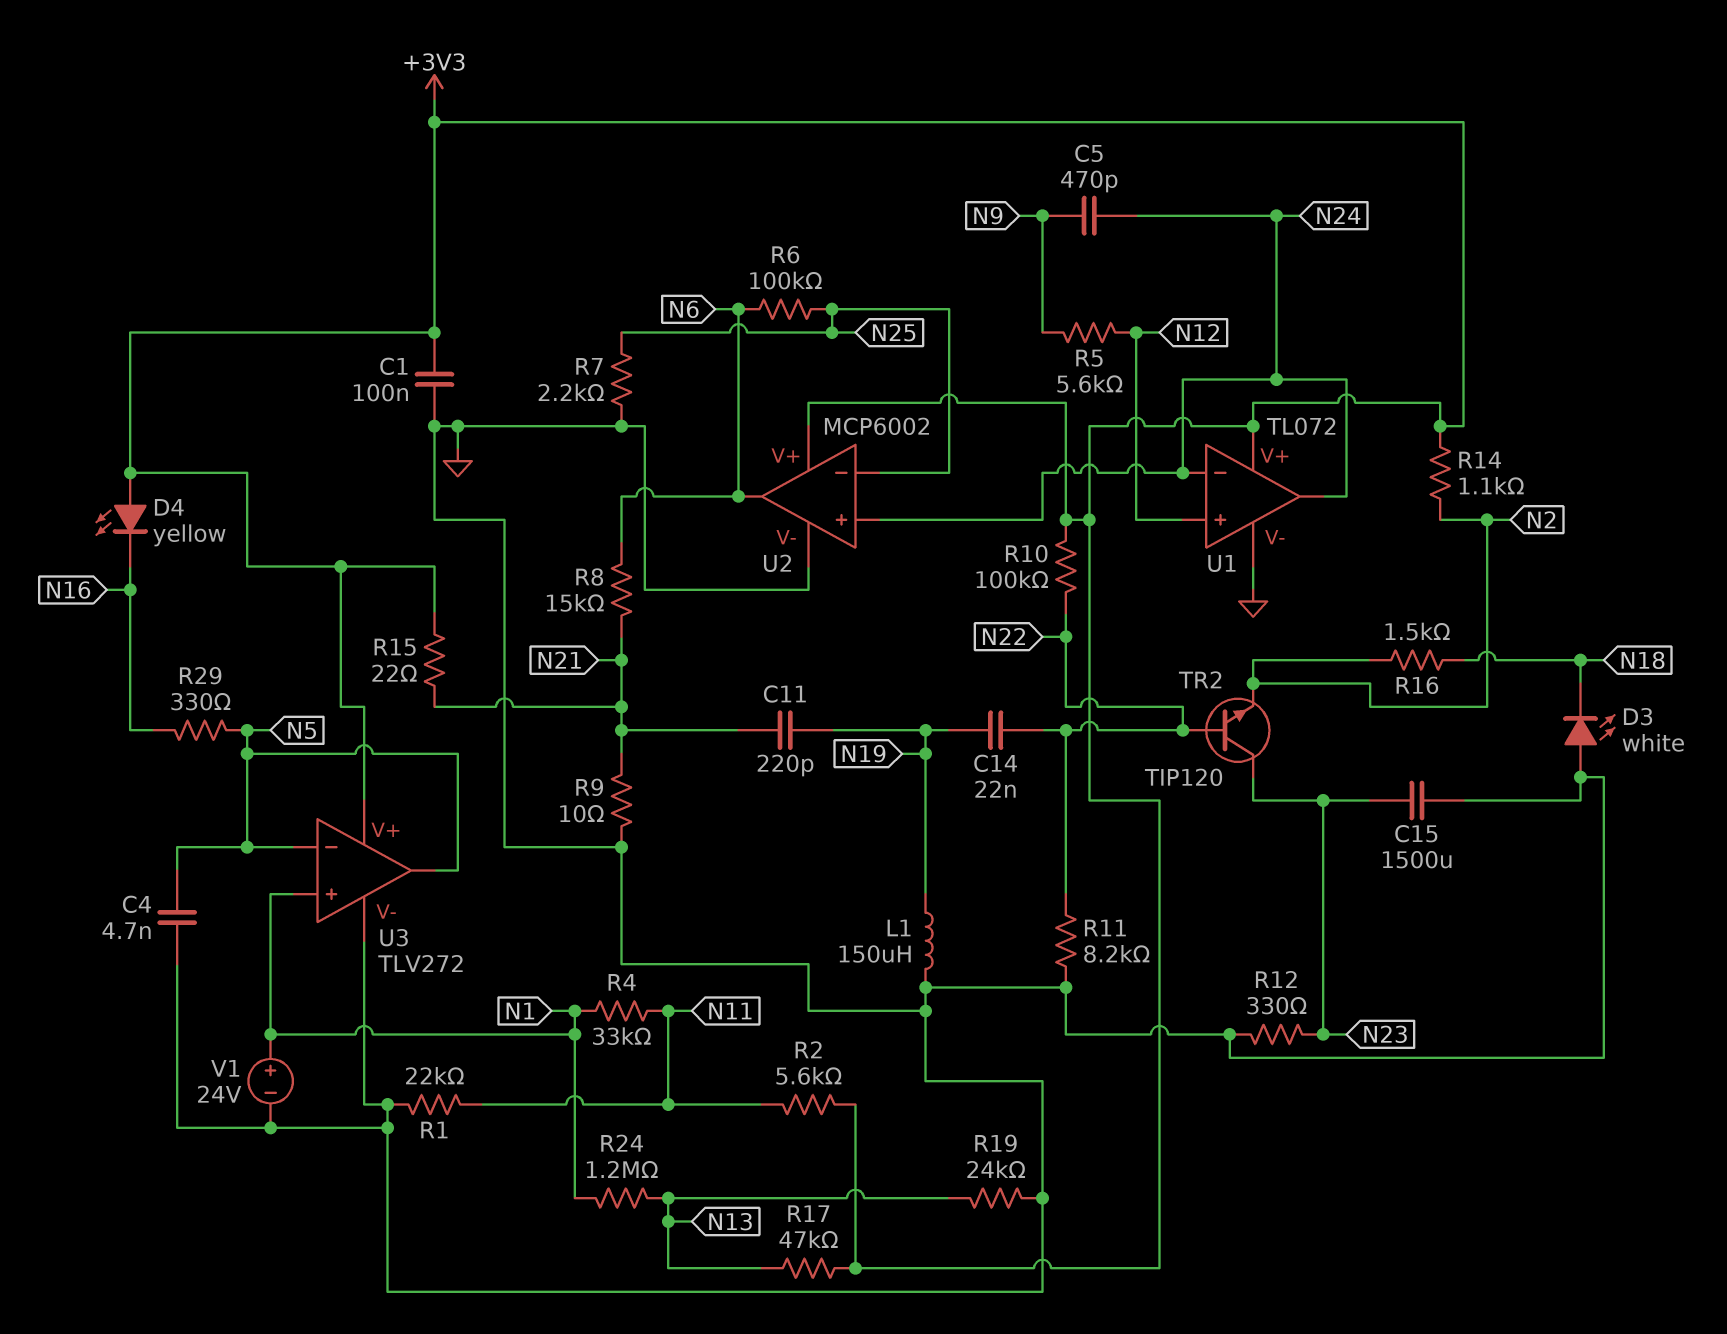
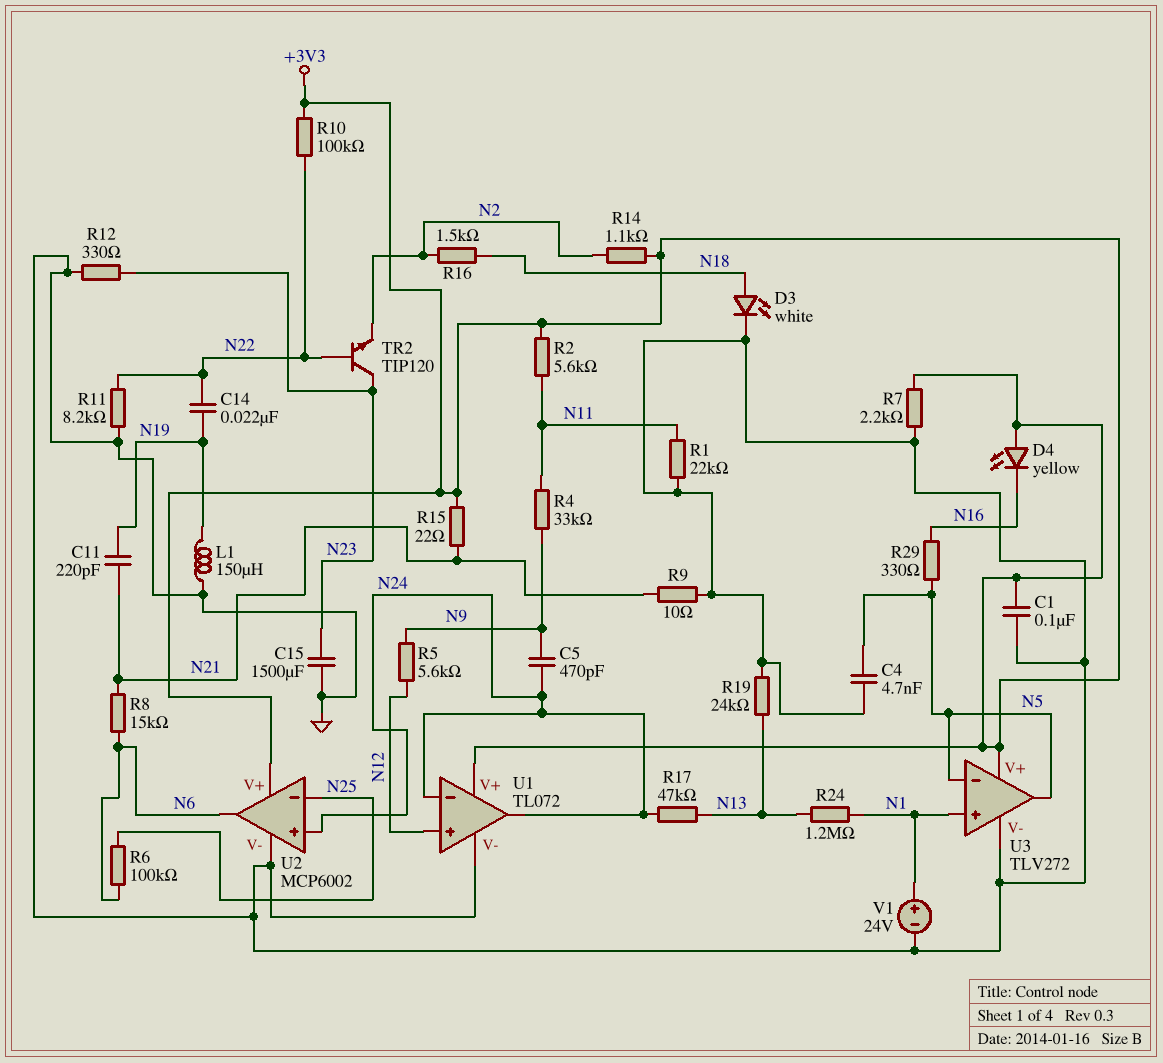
D3: LED white (A GND, K N18) -> LED white (A N18, K GND)
R4: 33k (N1, N11) -> 33k (N9, N11)
R7: 2.2k (GND, N25) -> 2.2k (+3V3, GND)
R17: 47k (+3V3, N13) -> 47k (N13, N24)

